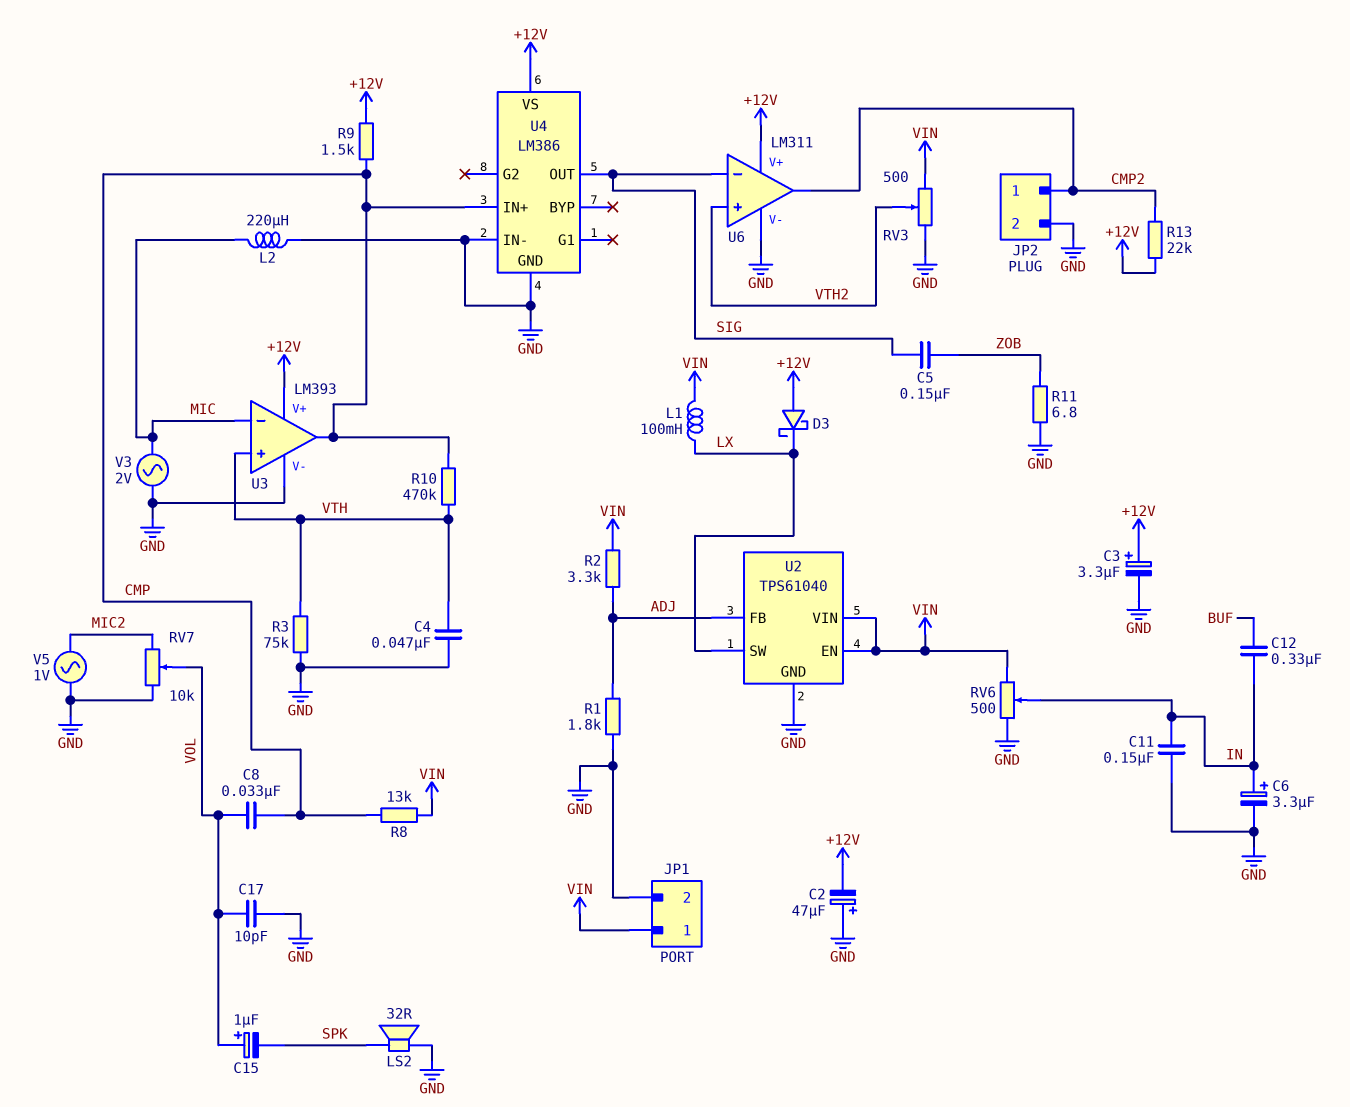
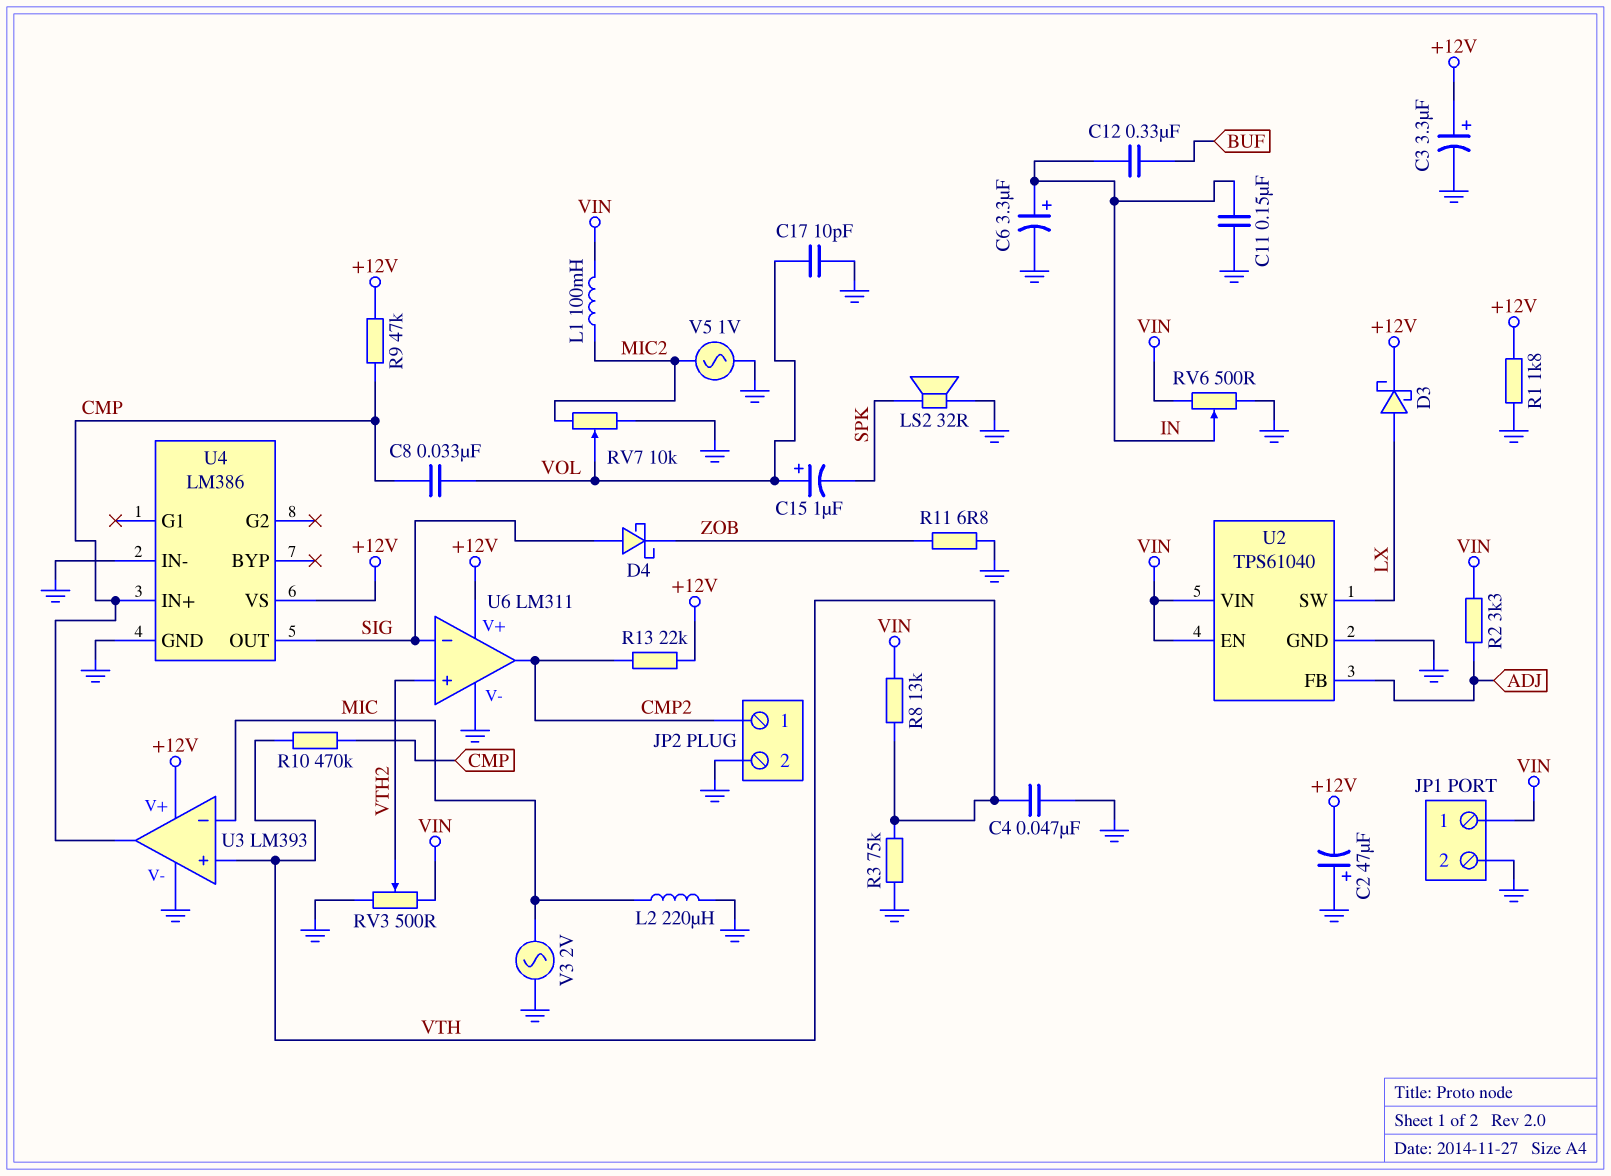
C5: 150nF (SIG, ZOB) -> none
D3: schottky (A +12V, K LX) -> schottky (A LX, K +12V)
D4: none -> schottky (A SIG, K ZOB)
L1: 100mH (LX, VIN) -> 100mH (MIC2, VIN)
R1: 1.8k (ADJ, GND) -> 1.8k (+12V, GND)
R8: 13k (CMP, VIN) -> 13k (VIN, VTH)
R9: 1.5k (+12V, CMP) -> 47k (+12V, CMP)

